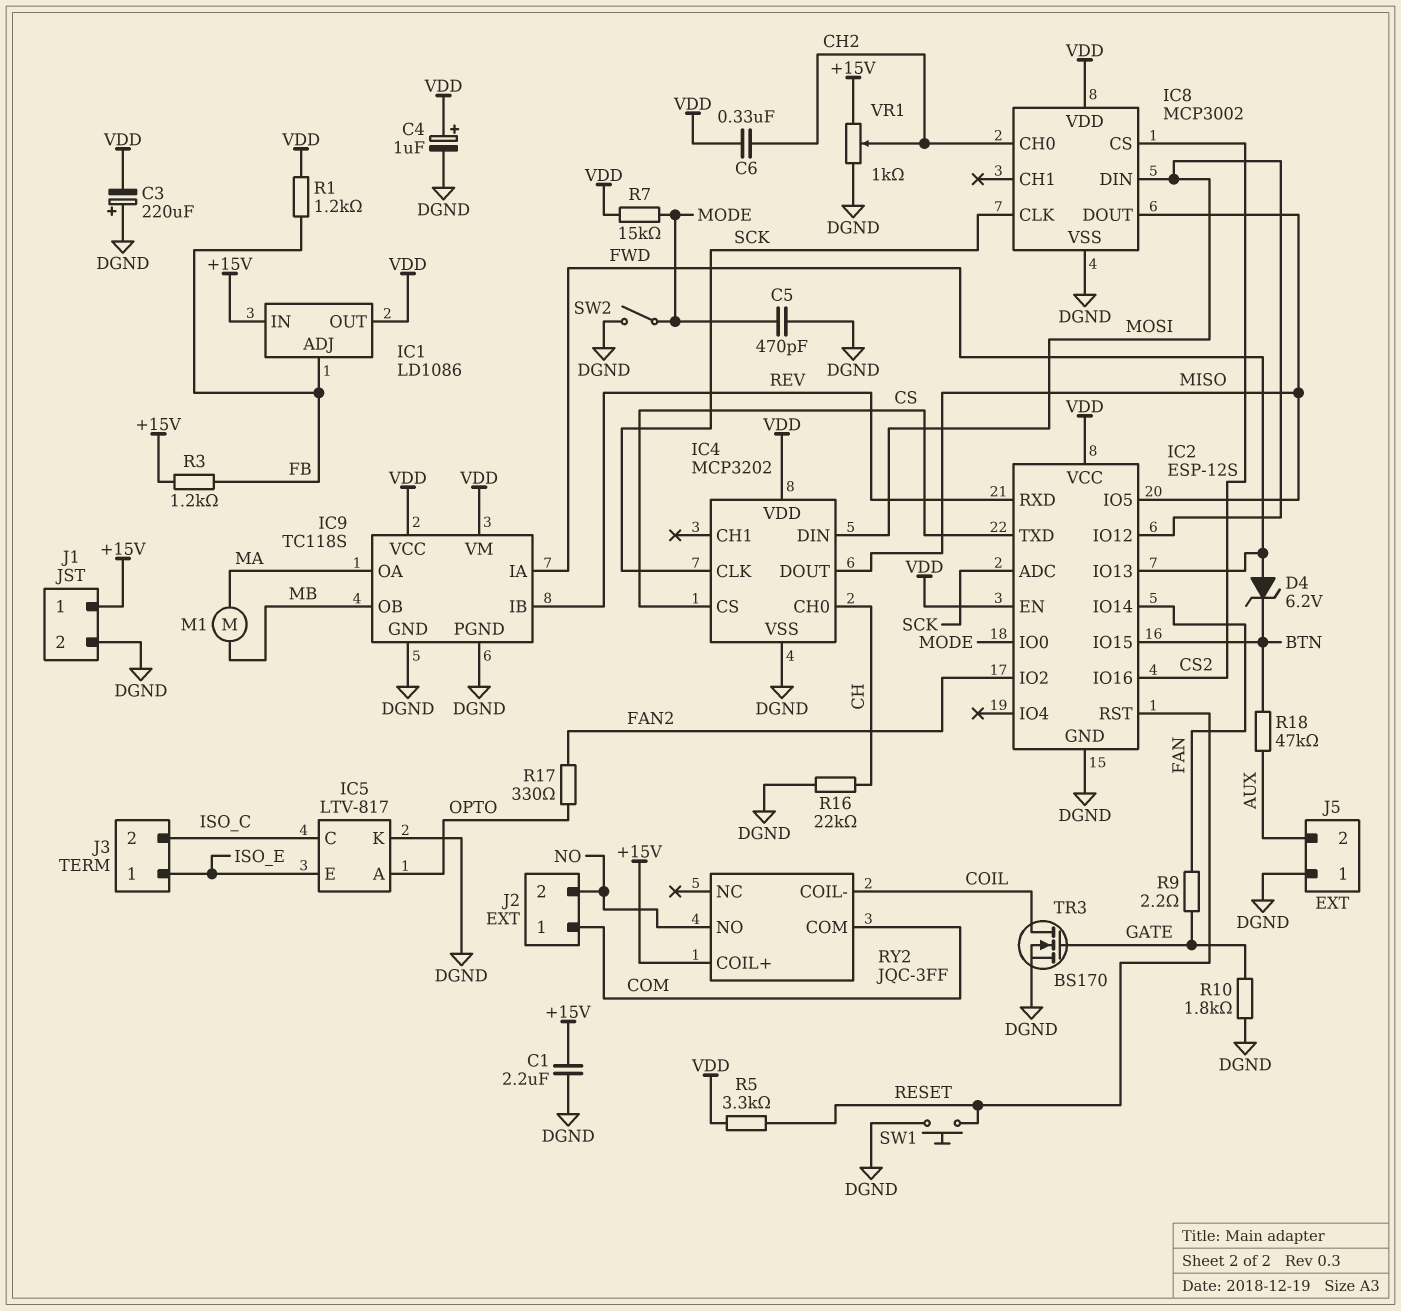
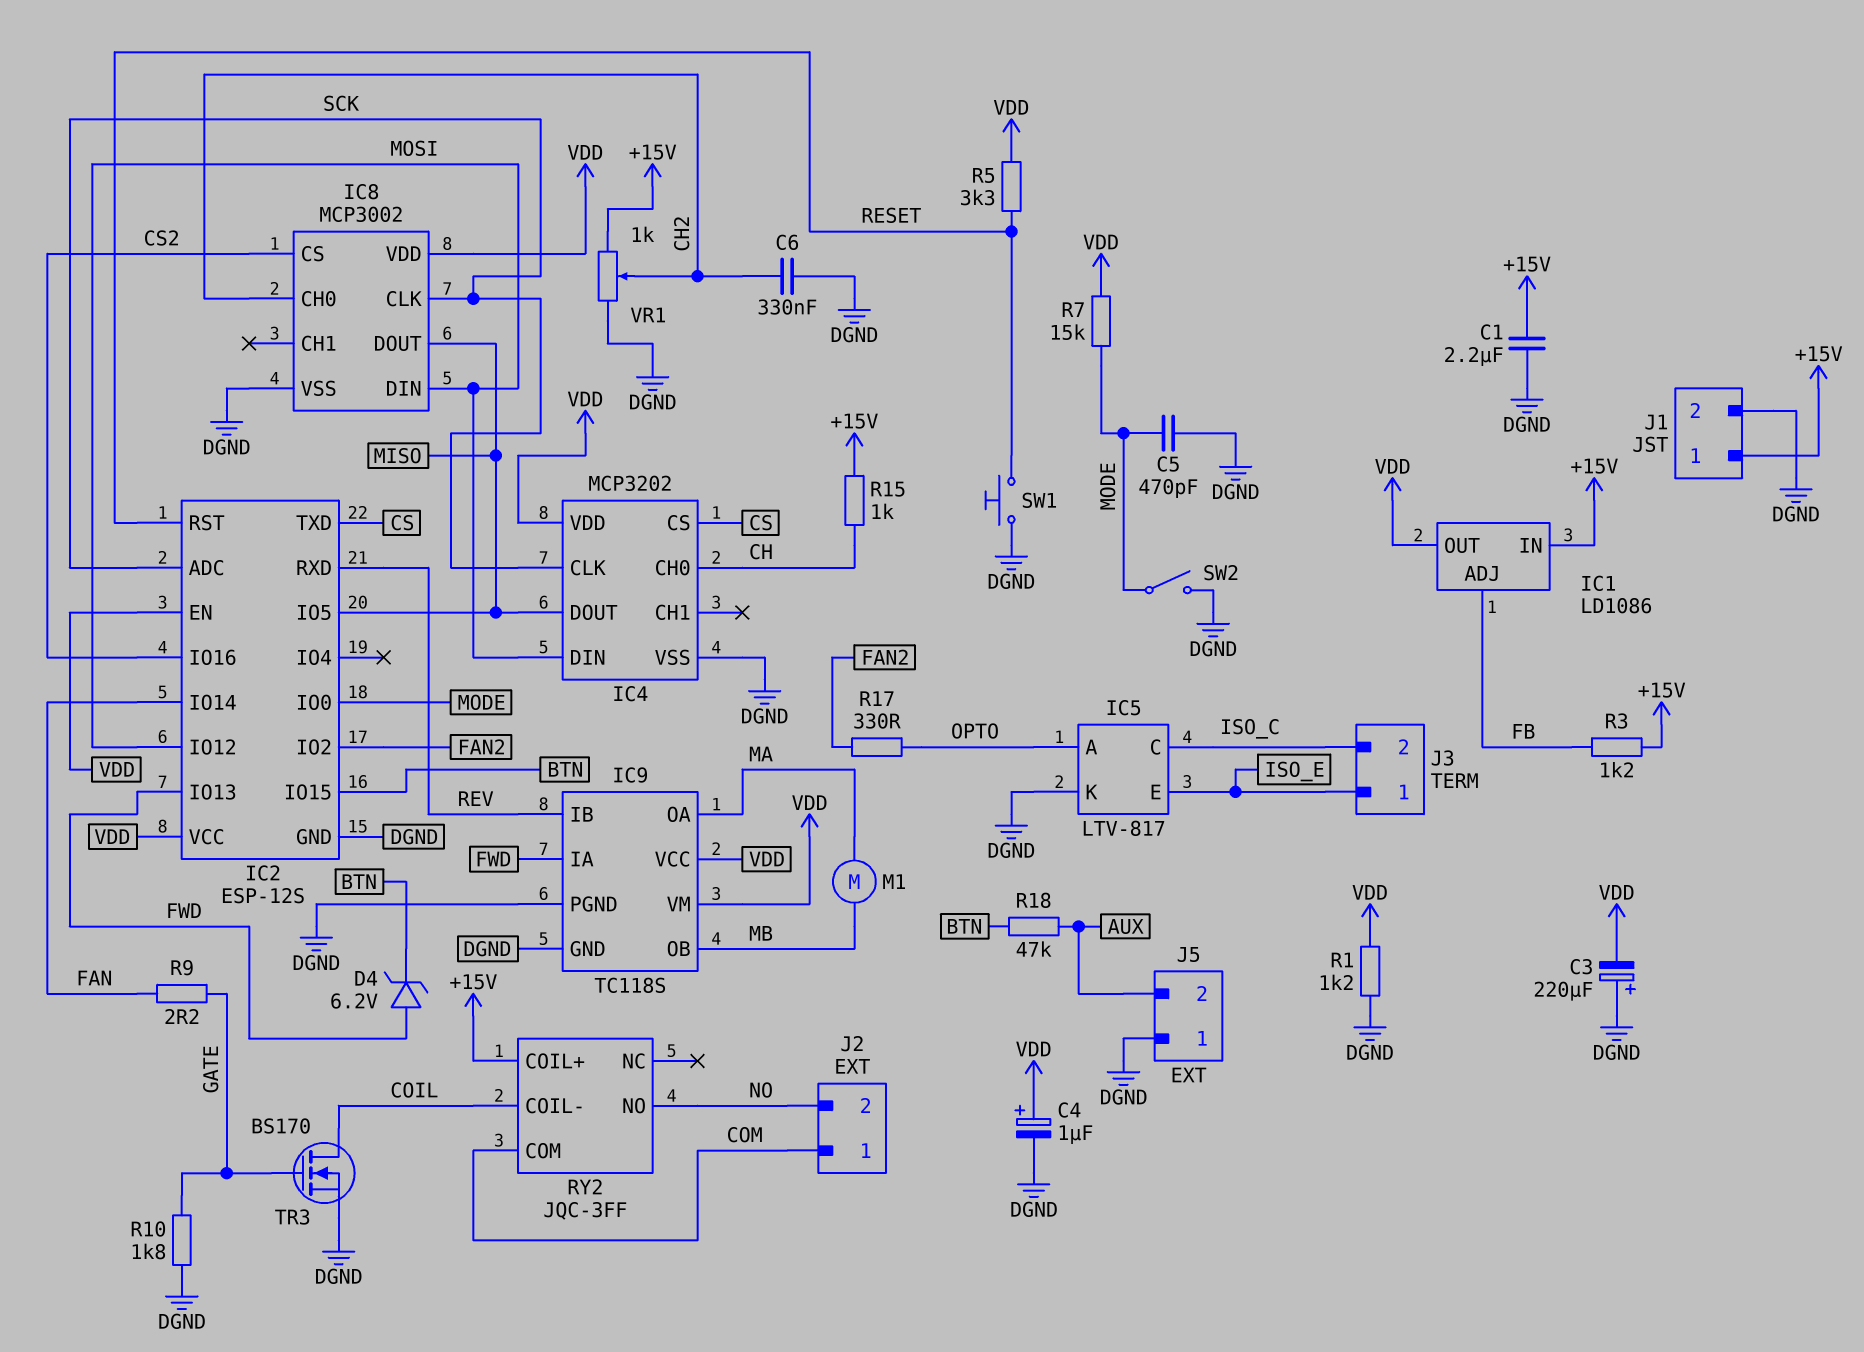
C6: 330nF (CH2, VDD) -> 330nF (CH2, DGND)
R1: 1.2k (FB, VDD) -> 1.2k (DGND, VDD)
R15: none -> 1k (+15V, CH)
R16: 22k (CH, DGND) -> none

